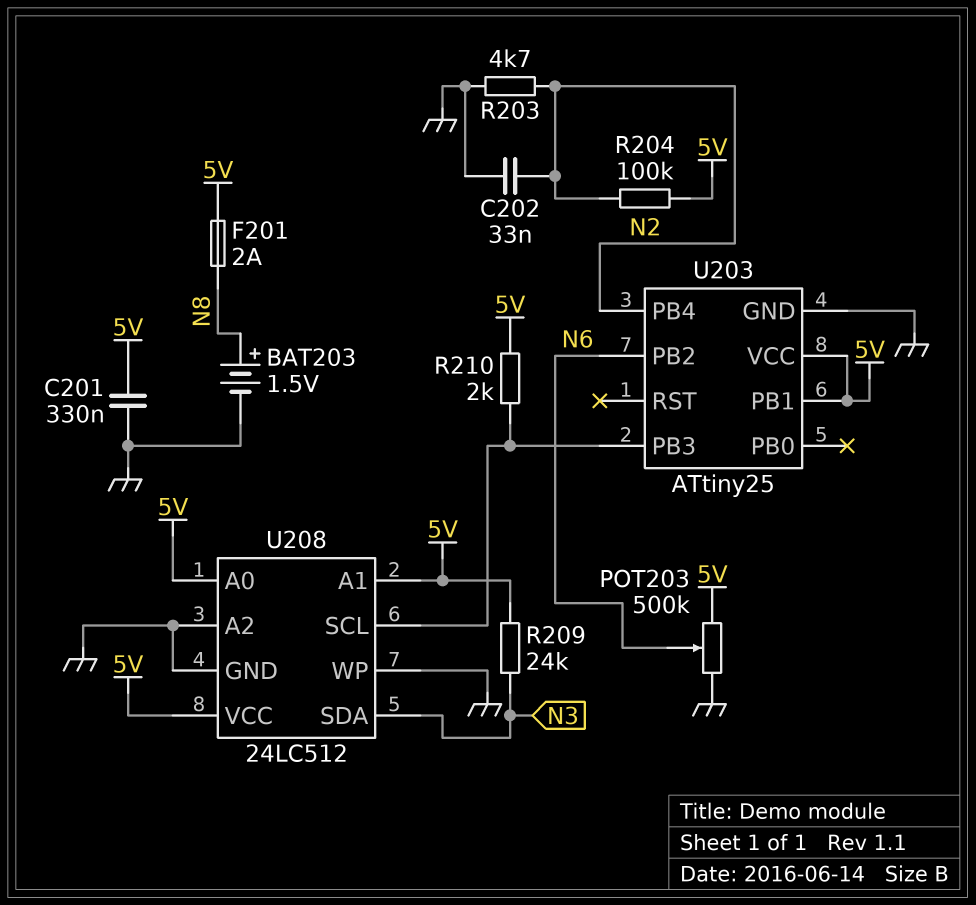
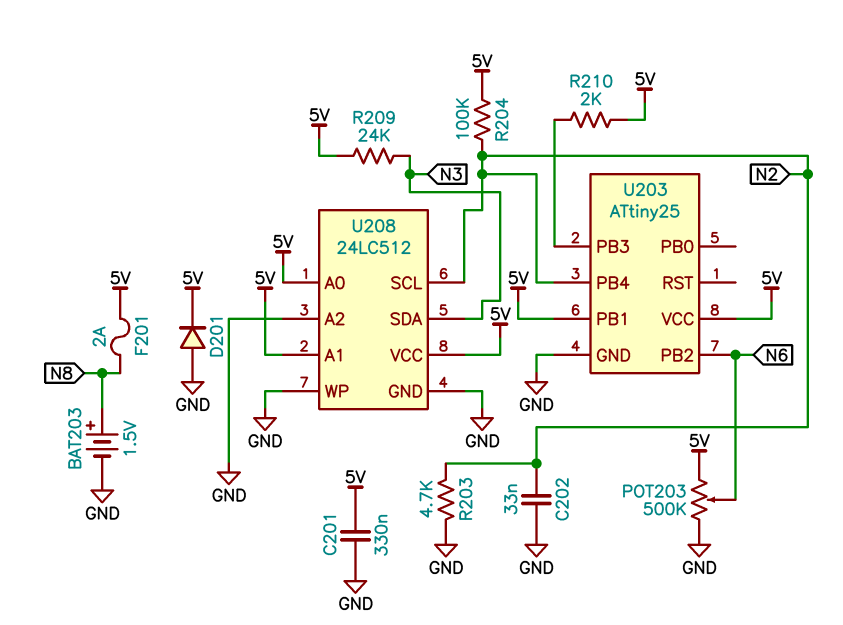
D201: none -> diode (A GND, K 5V)
U208 pin SCL: U203/PB3 -> N2

